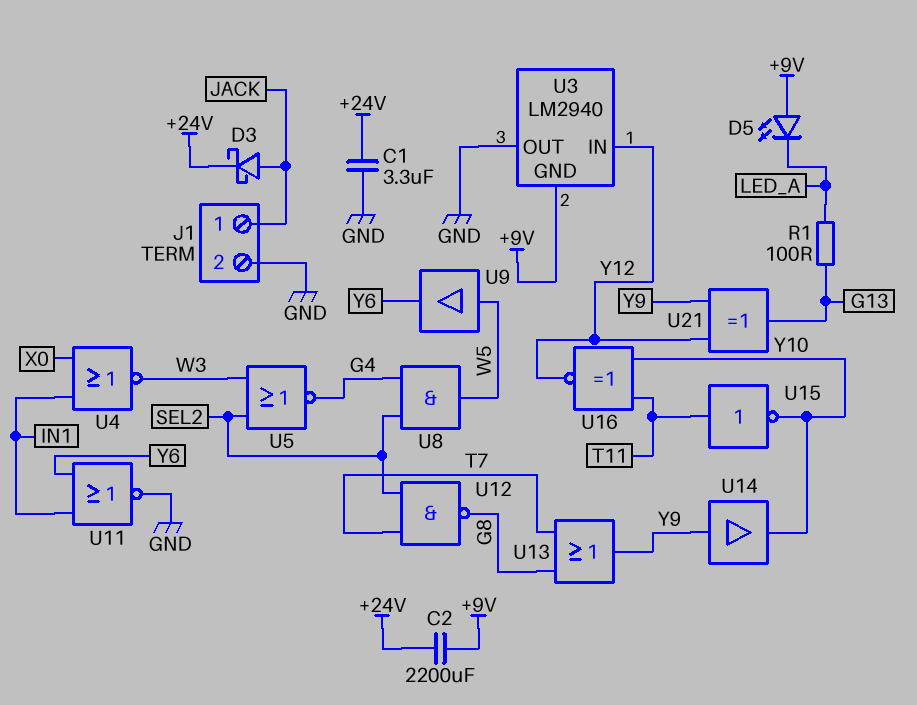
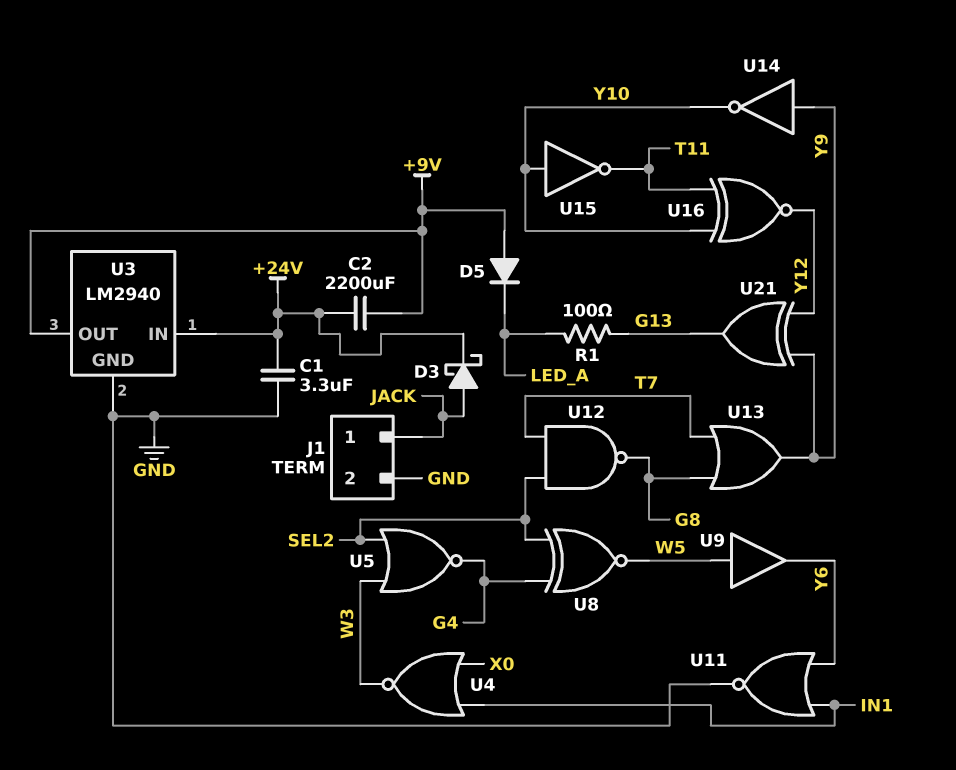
D5: LED (A +9V, K LED_A) -> diode (A +9V, K LED_A)
U3 pin GND: +9V -> GND
U3 pin IN: Y12 -> +24V
U3 pin OUT: GND -> +9V
U8: AND (in G4, in SEL2, out W5) -> XNOR (in G4, in SEL2, out W5)
U14: buffer (in Y9, out Y10) -> NOT (in Y9, out Y10)
U15: NOT (in T11, out Y10) -> NOT (in Y10, out T11)

